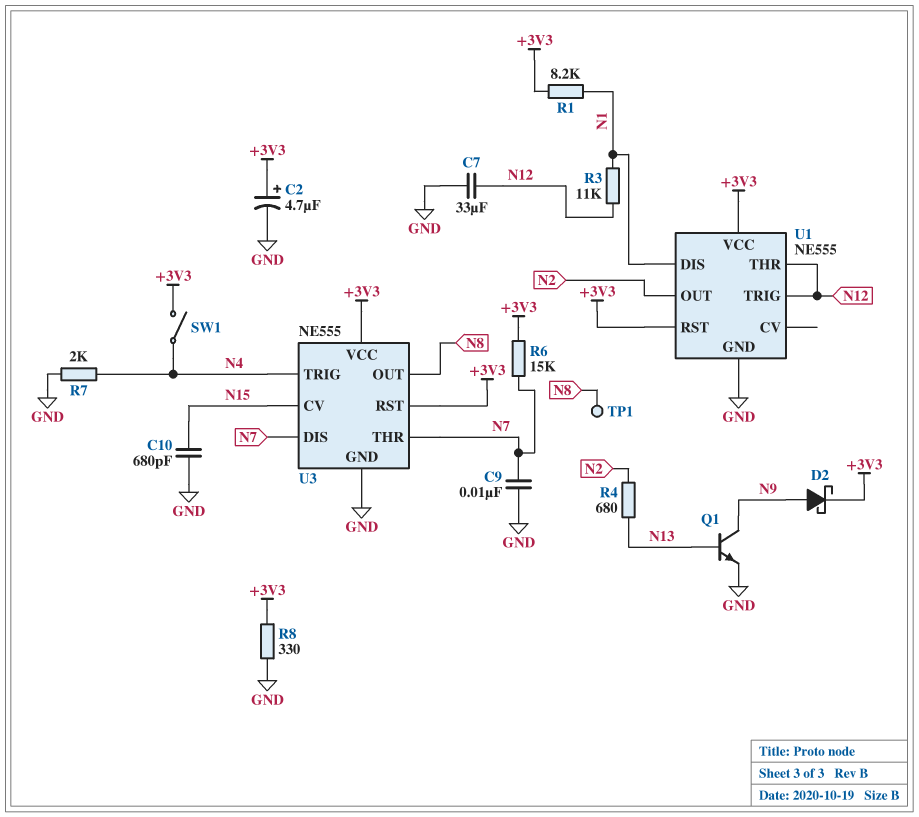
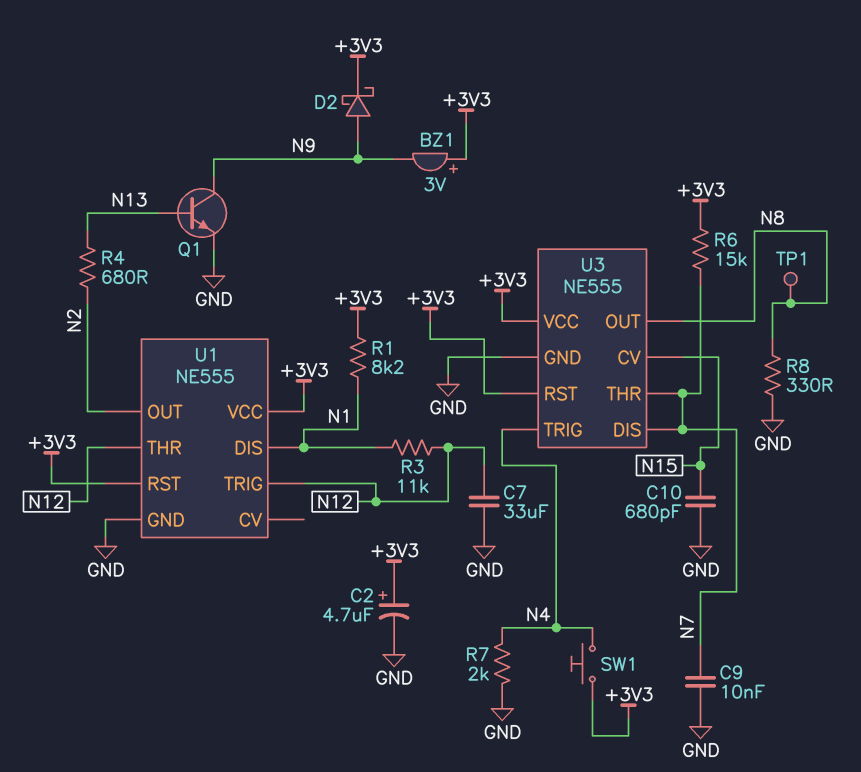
BZ1: none -> buzzer 3V (plus +3V3, minus N9)
R8: 330 (+3V3, GND) -> 330 (GND, N8)
SW1: switch (+3V3, N4) -> button (+3V3, N4)

